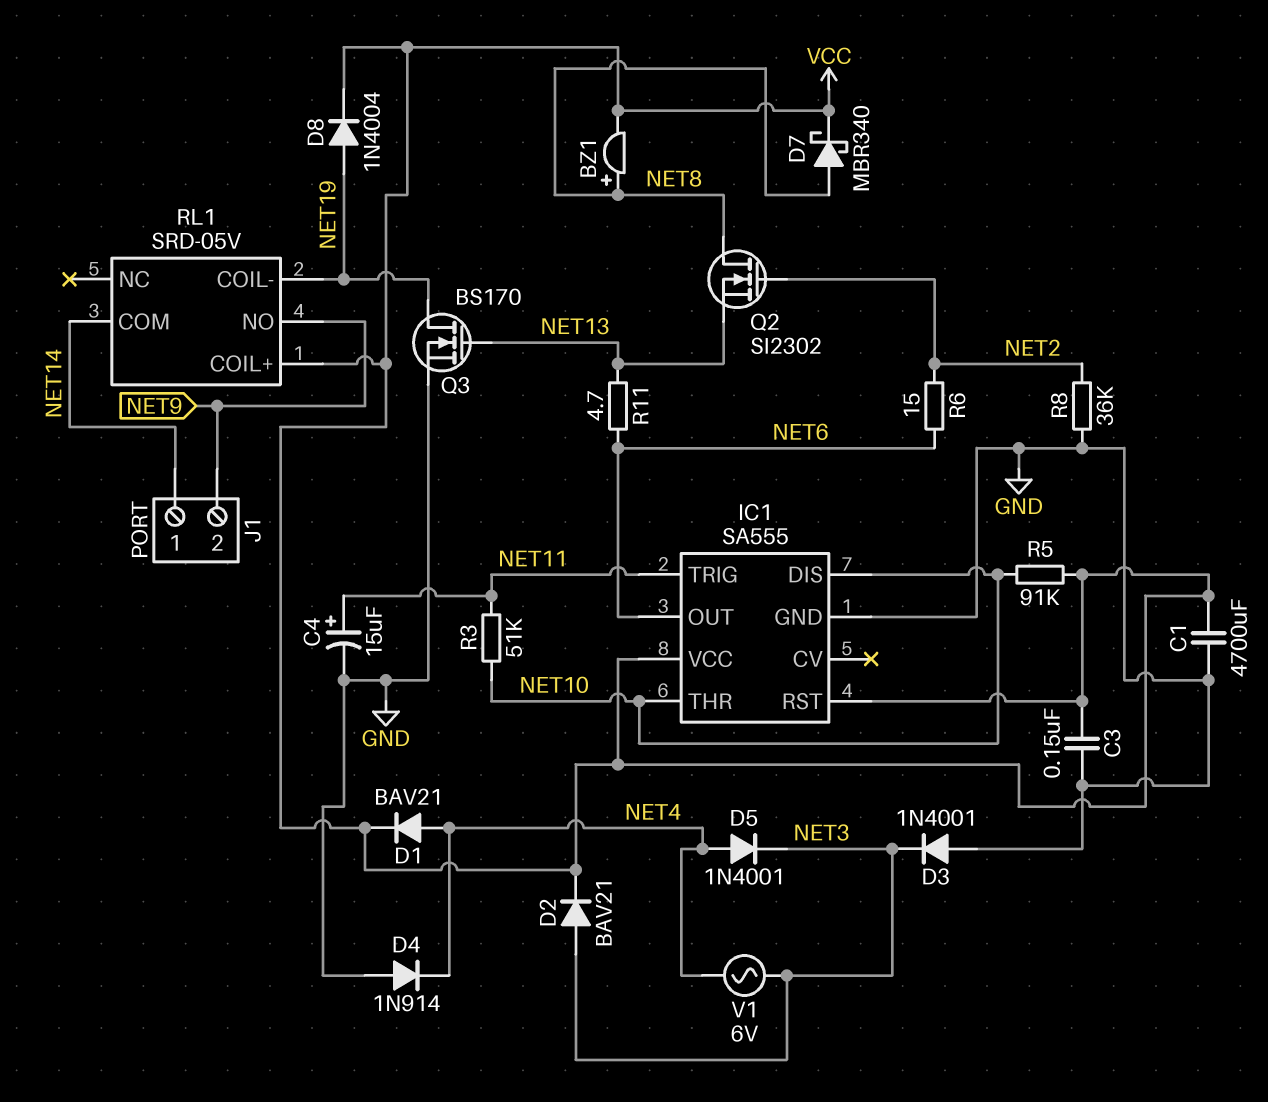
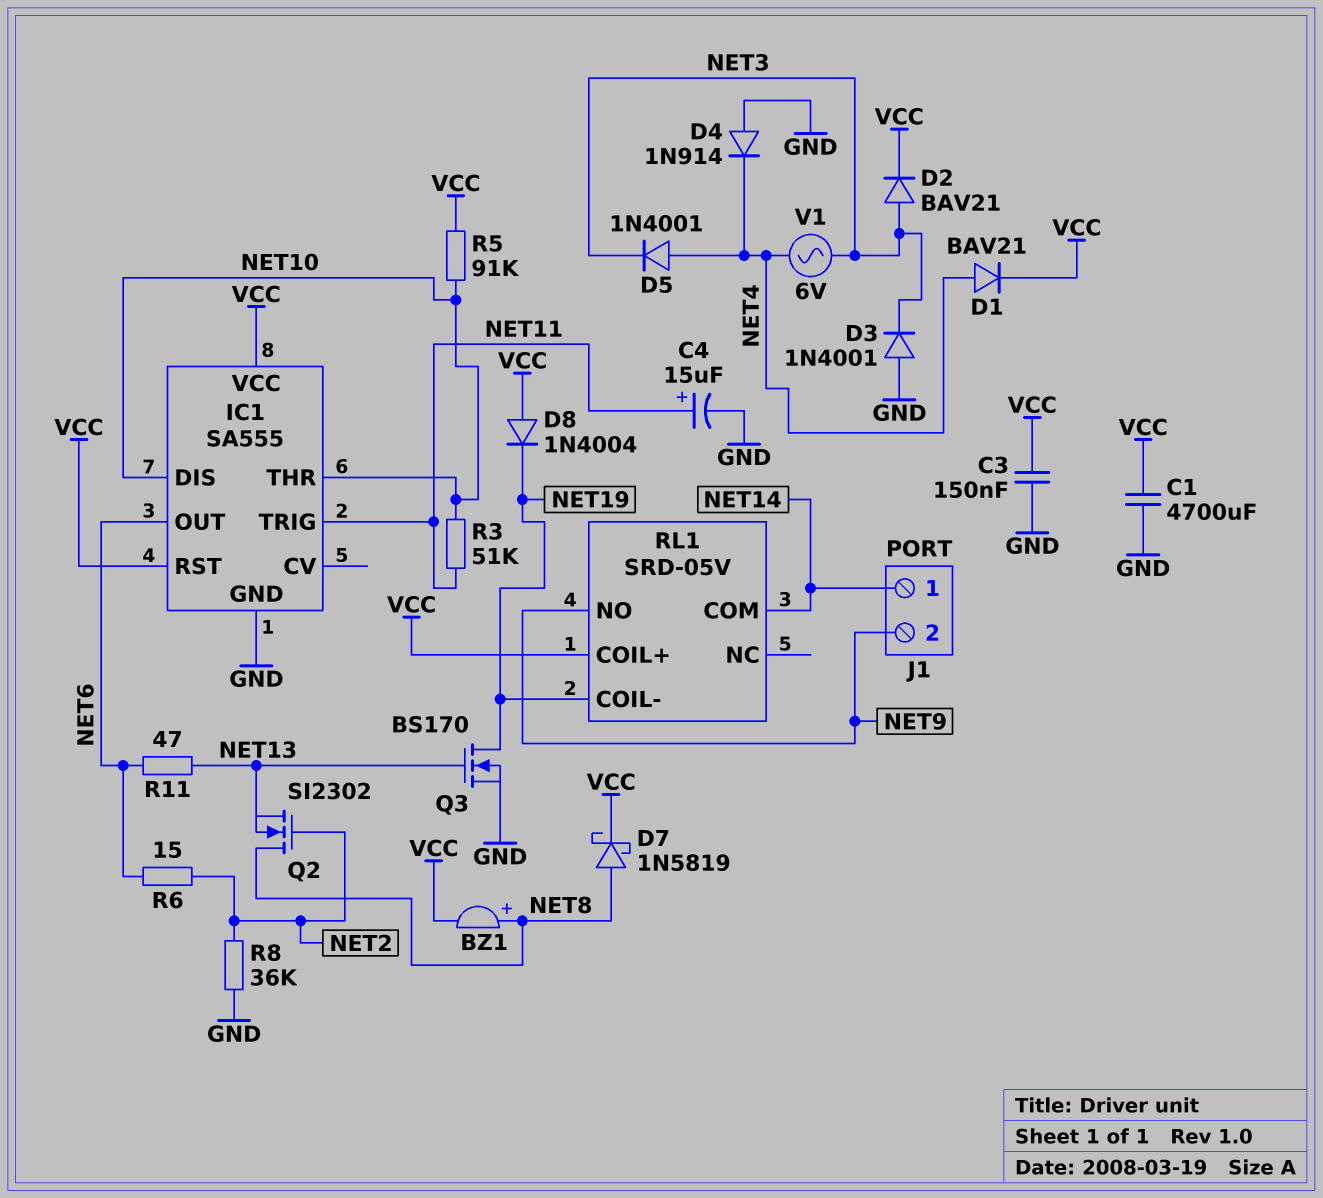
D7: schottky MBR340 (A NET8, K VCC) -> schottky 1N5819 (A NET8, K VCC)
D8: diode 1N4004 (A NET19, K VCC) -> diode 1N4004 (A VCC, K NET19)
R11: 4.7 (NET6, NET13) -> 47 (NET6, NET13)

